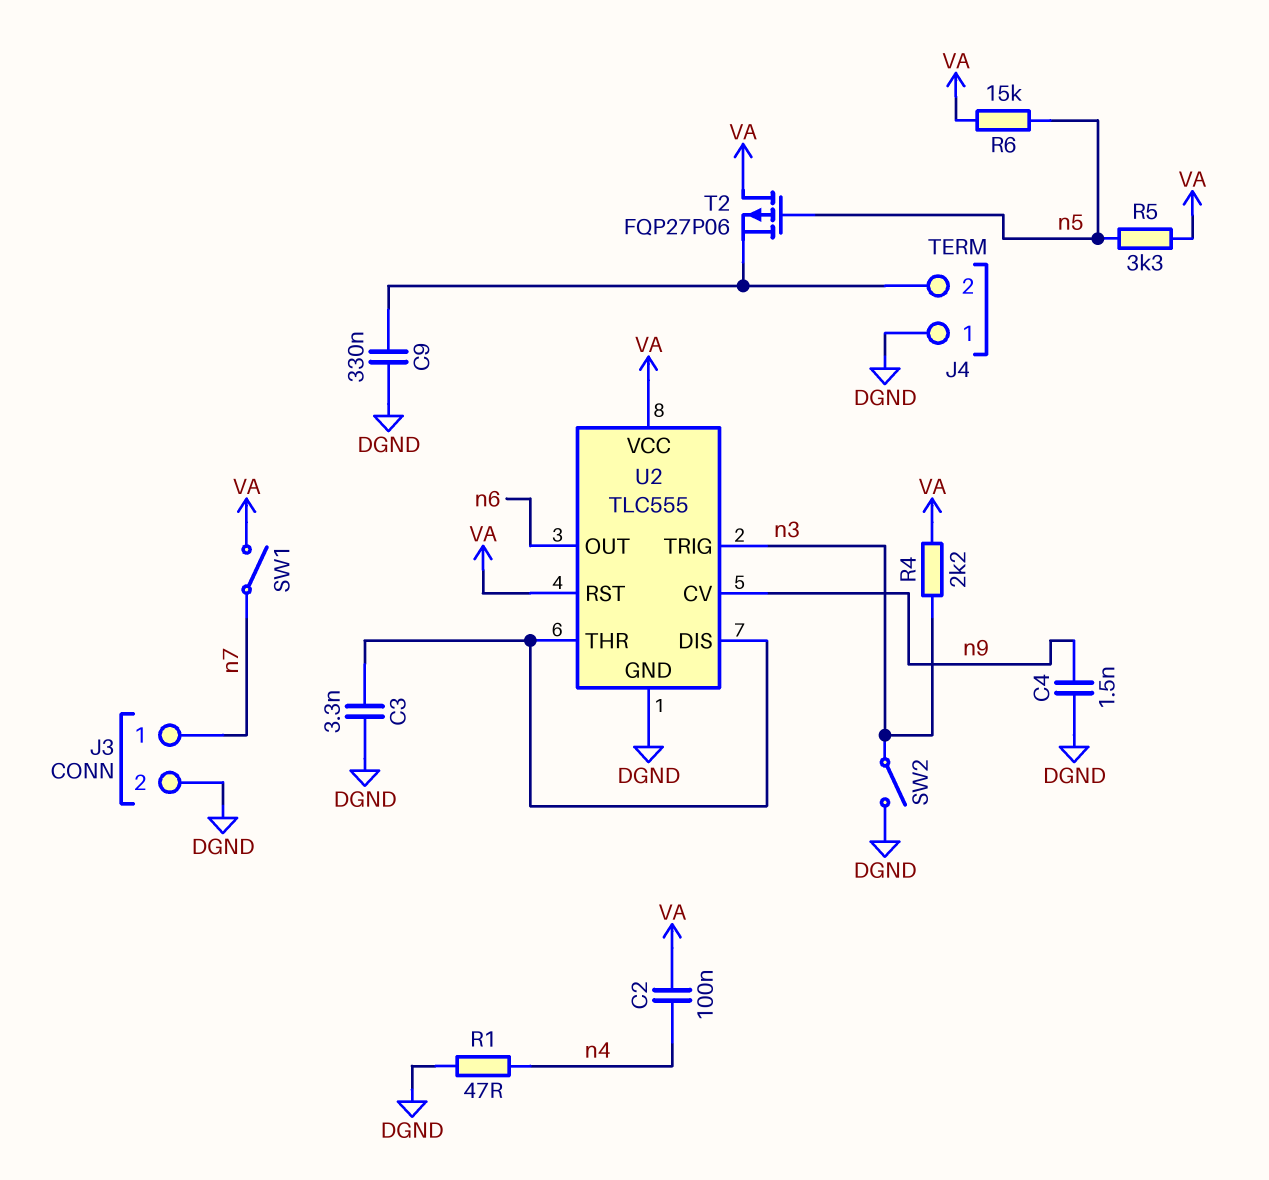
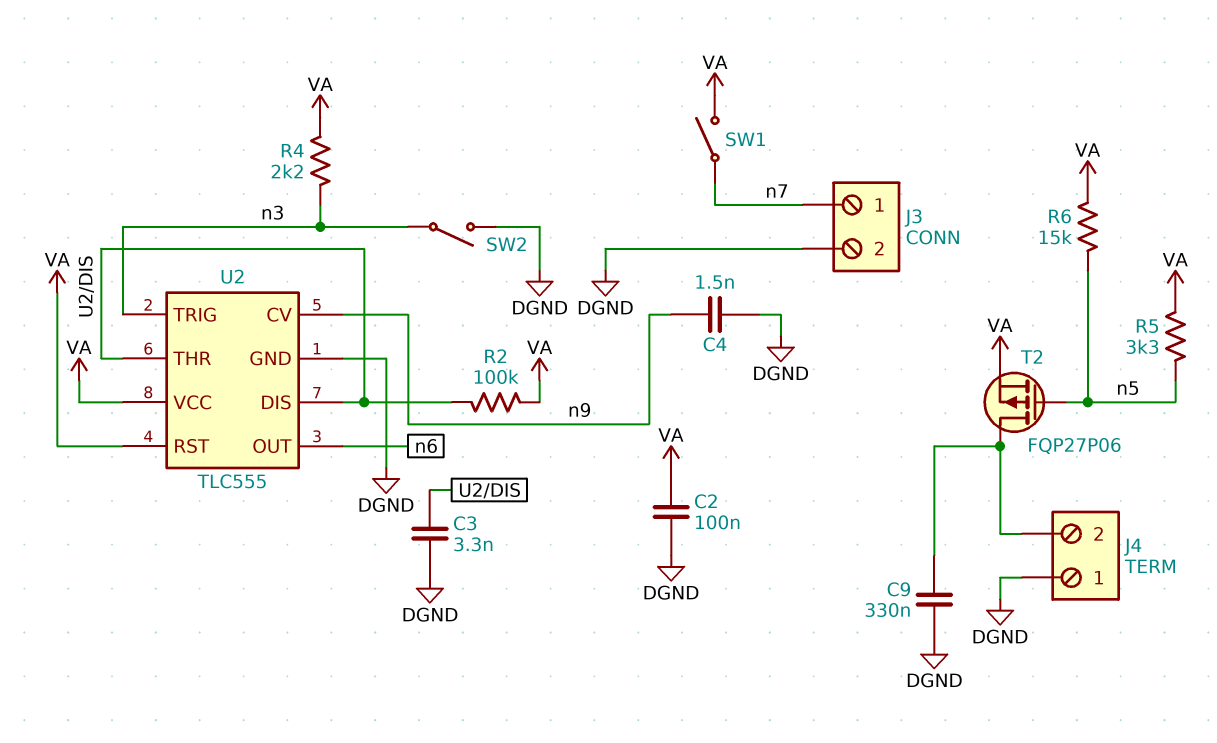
C2: 100nF (VA, n4) -> 100nF (DGND, VA)
R1: 47 (DGND, n4) -> none
R2: none -> 100k (U2/DIS, VA)
T2: PMOS FQP27P06 (G n5, D VA, S J4/2) -> PMOS FQP27P06 (G n5, D J4/2, S VA)

